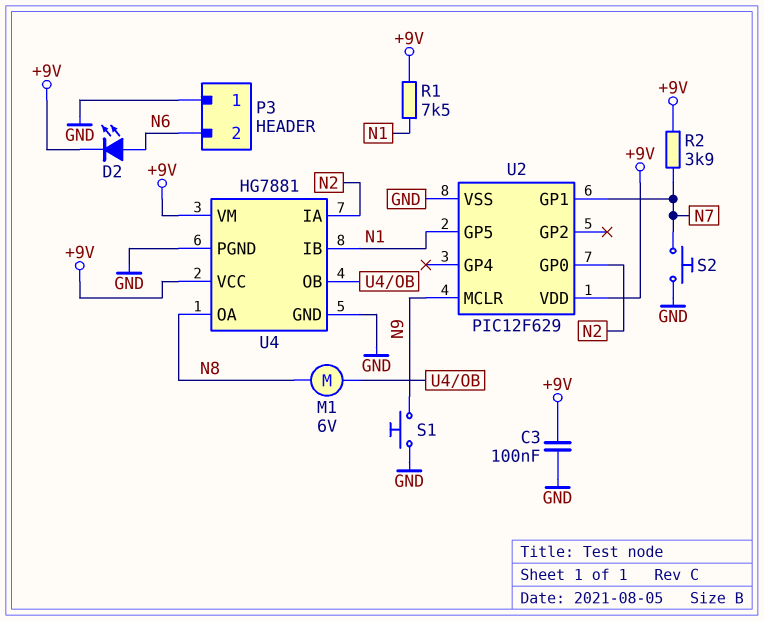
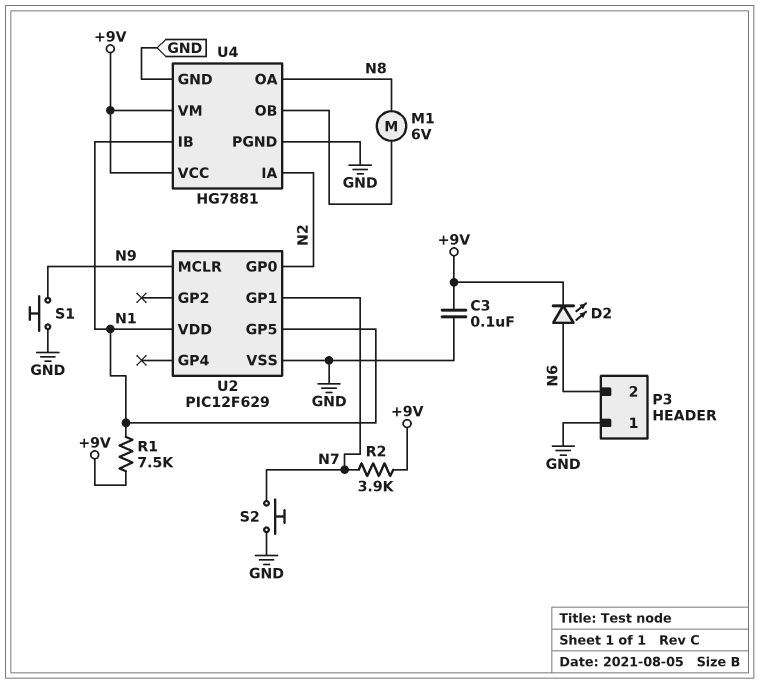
U2 pin VDD: +9V -> N1

